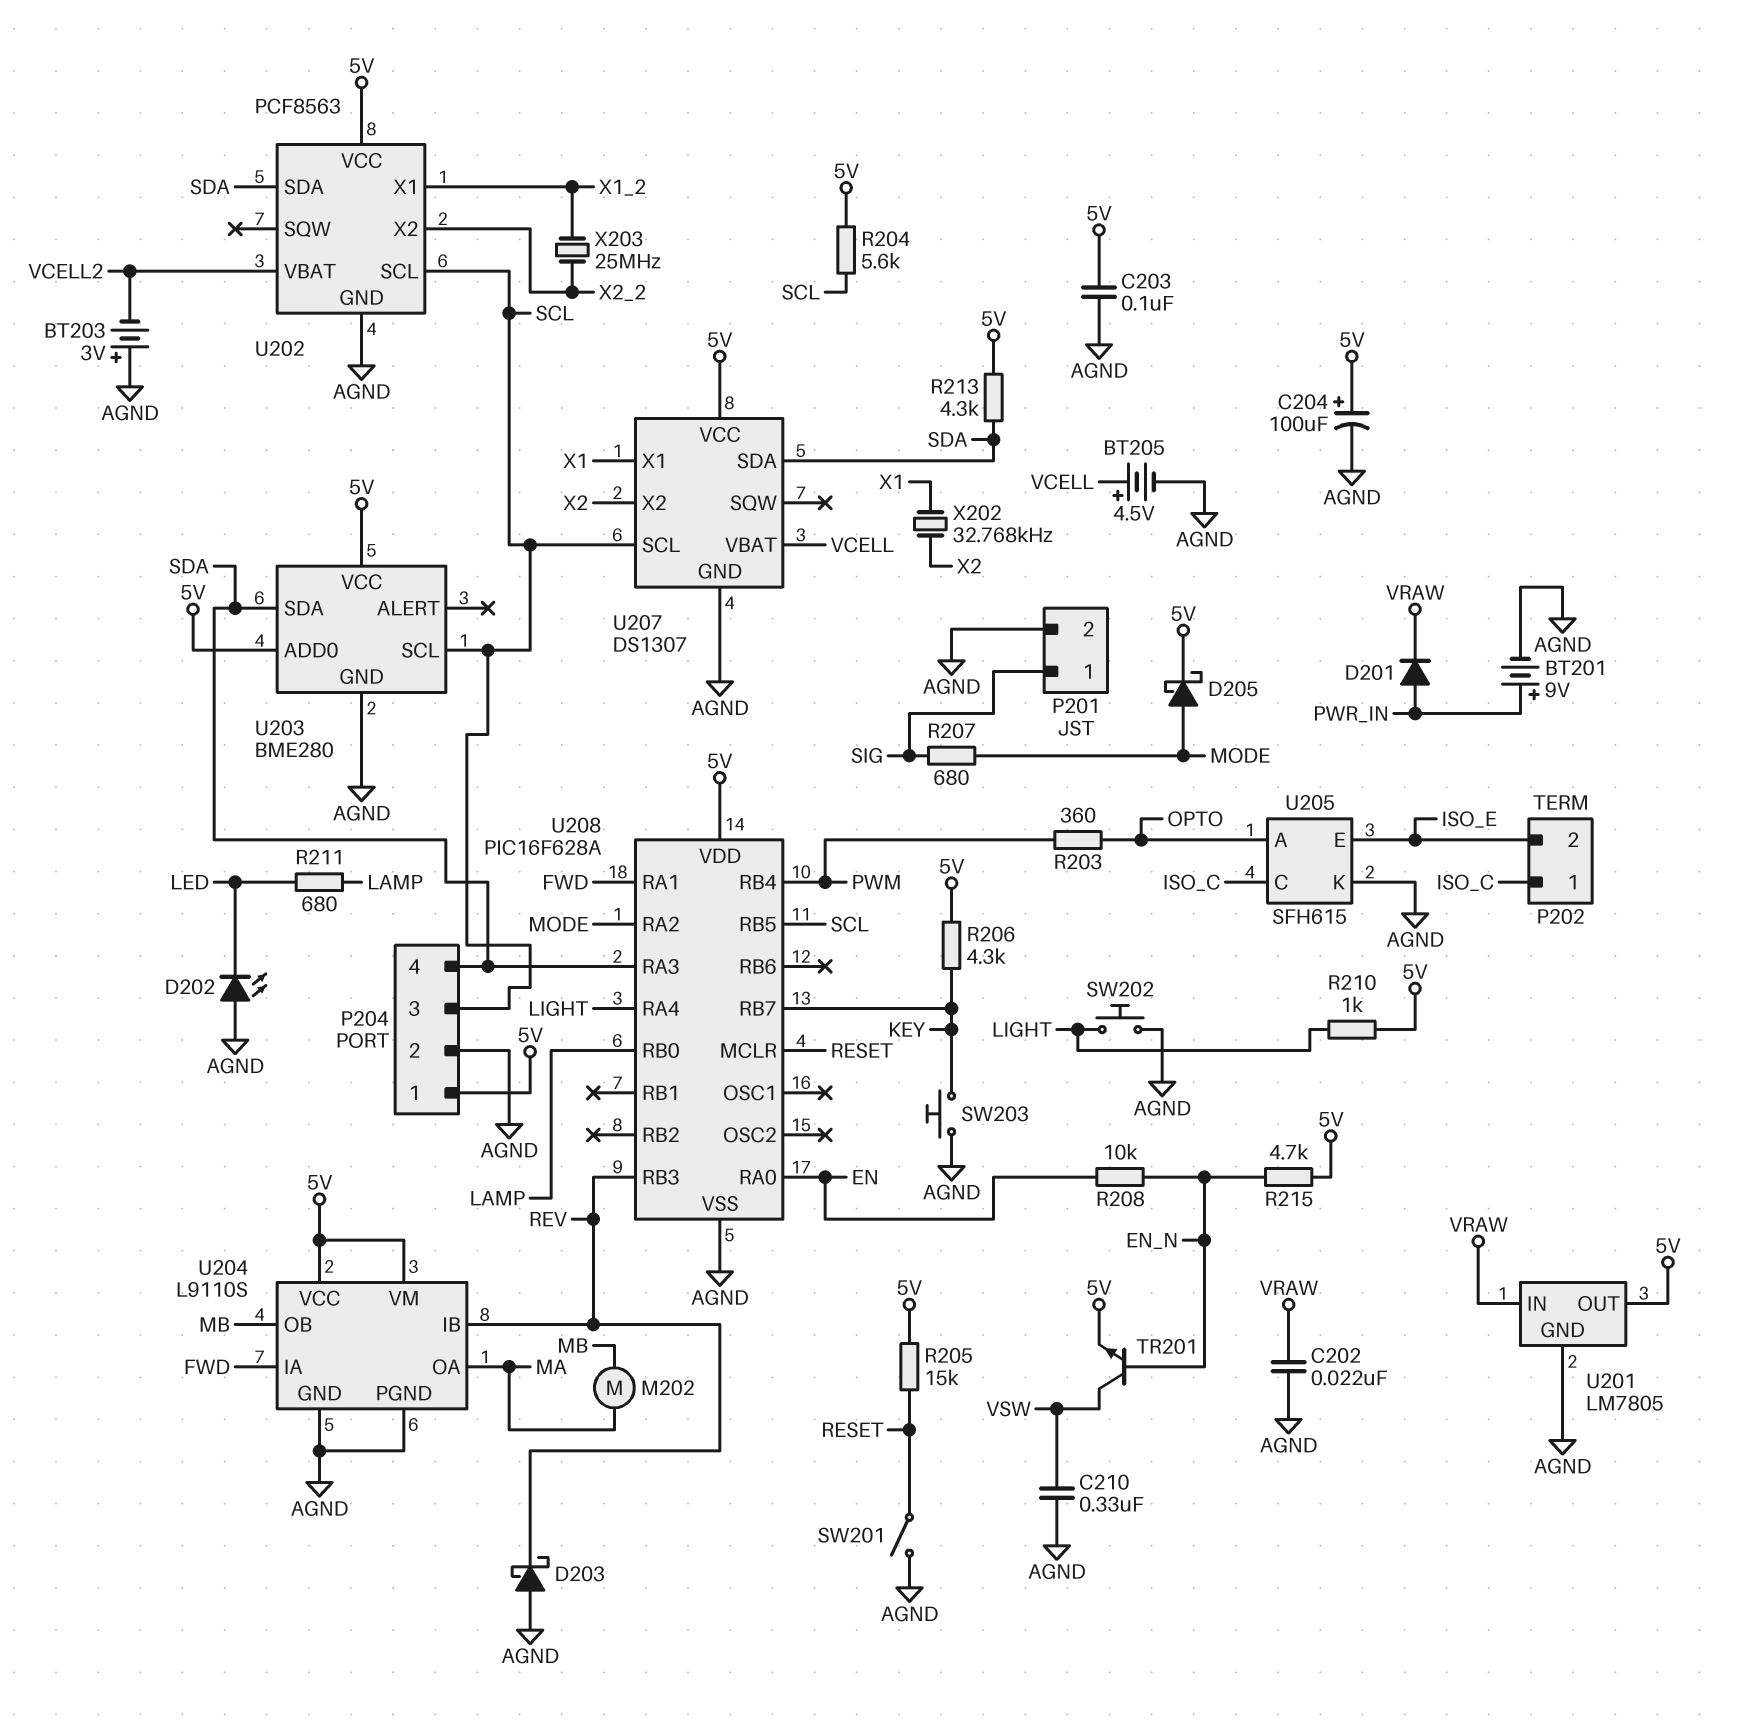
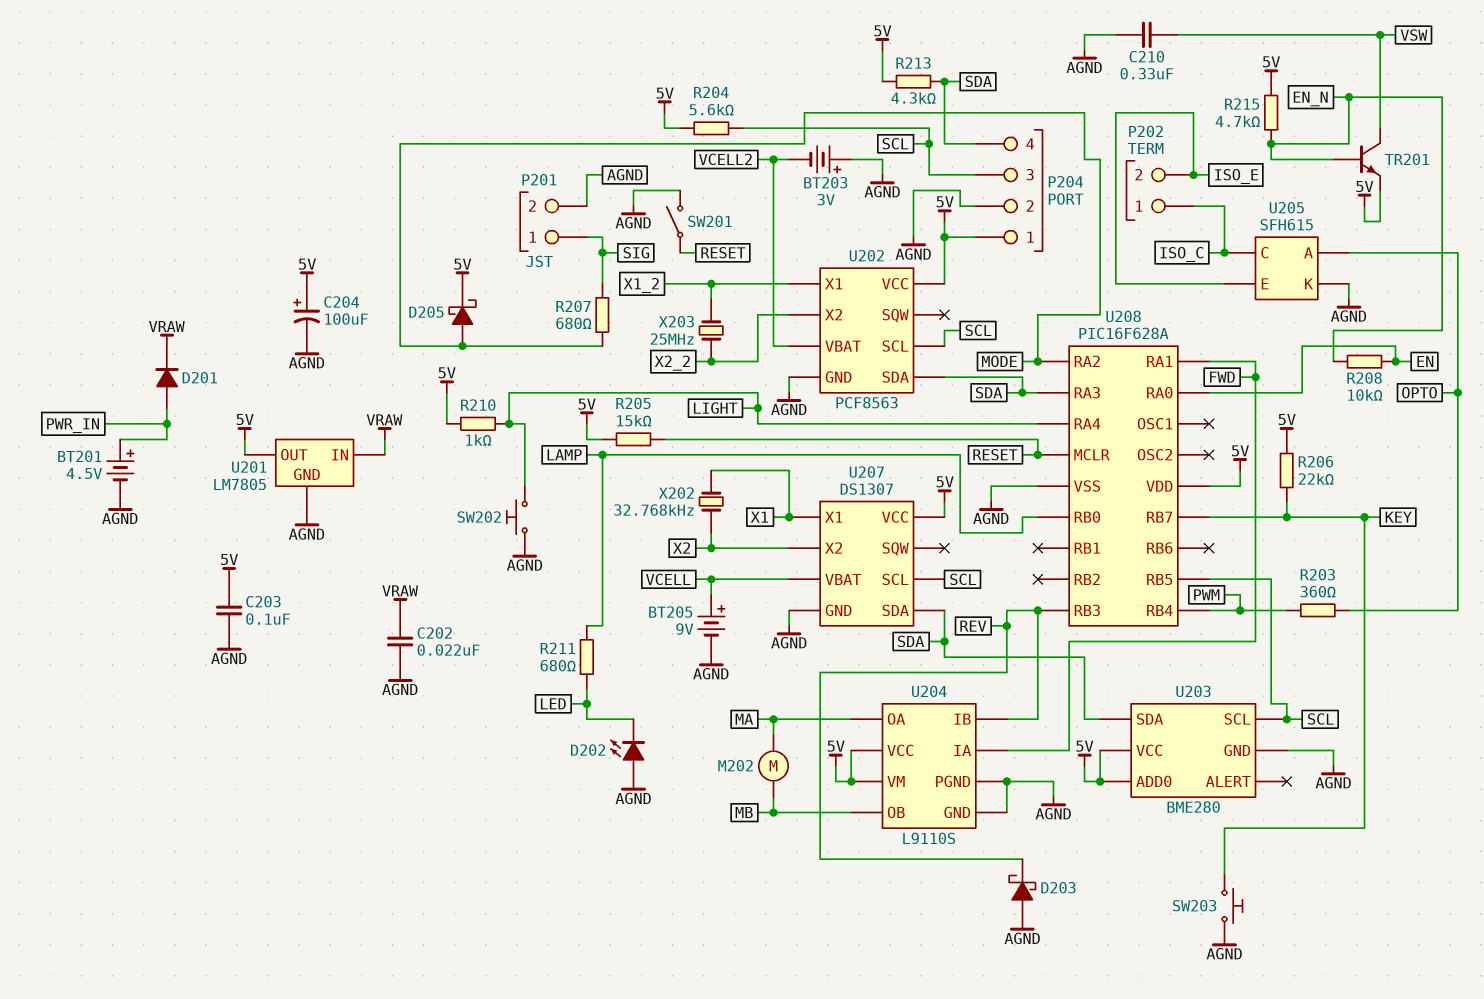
BT201: 9V (plus PWR_IN, minus AGND) -> 4.5V (plus PWR_IN, minus AGND)
BT205: 4.5V (plus VCELL, minus AGND) -> 9V (plus VCELL, minus AGND)
R206: 4.3k (5V, KEY) -> 22k (5V, KEY)

